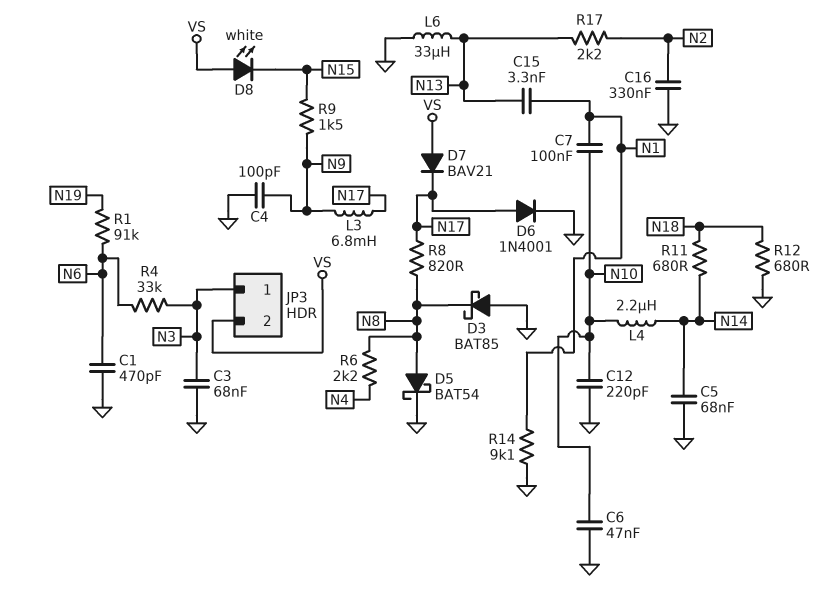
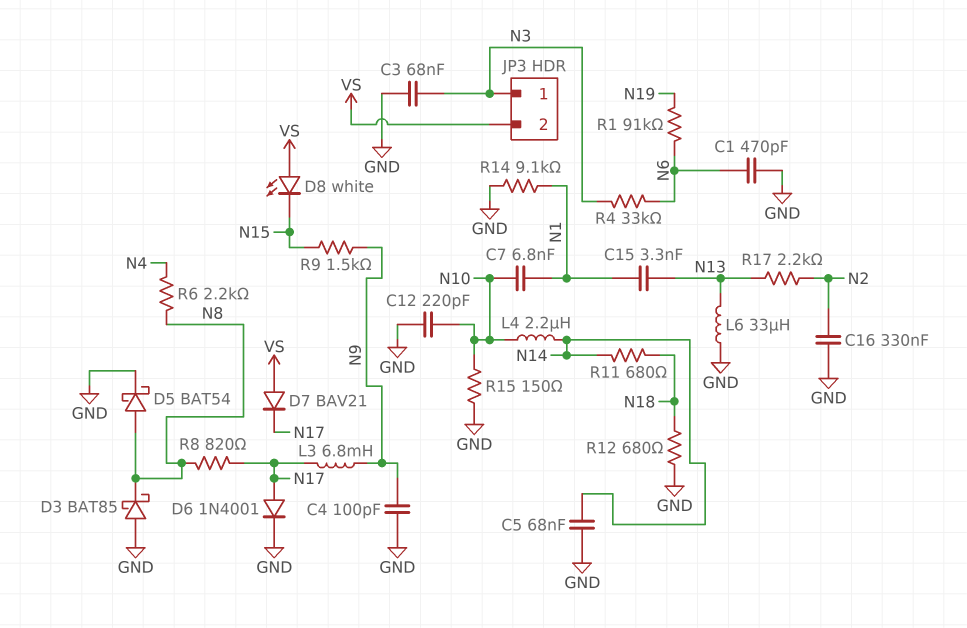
C6: 47nF (GND, N10) -> none
C7: 100nF (N1, N10) -> 6.8nF (N1, N10)
R15: none -> 150 (GND, N10)

